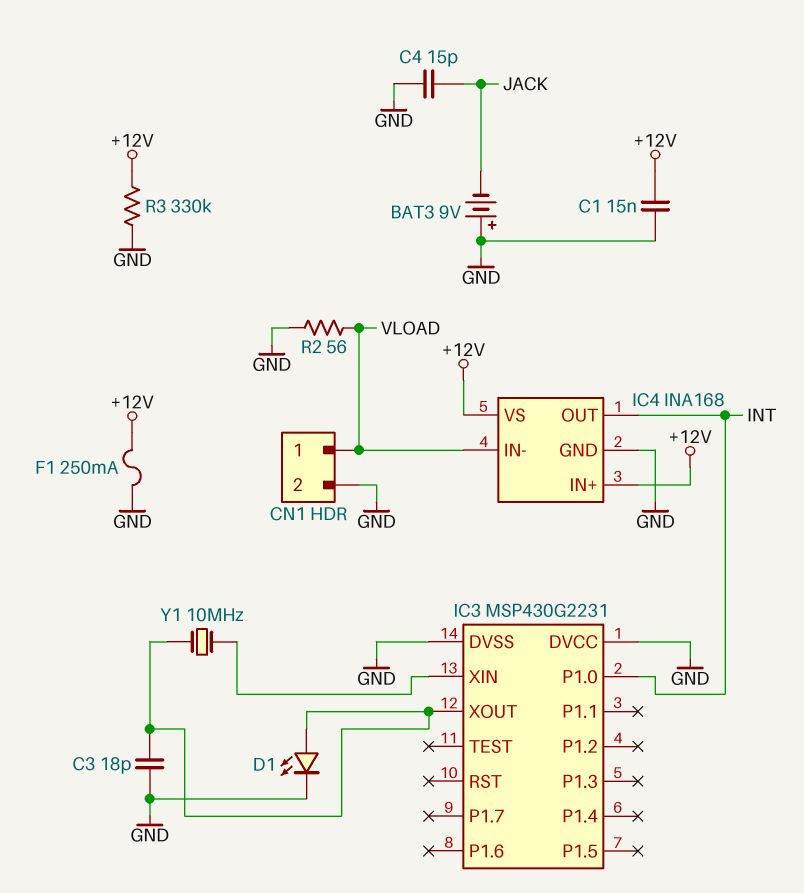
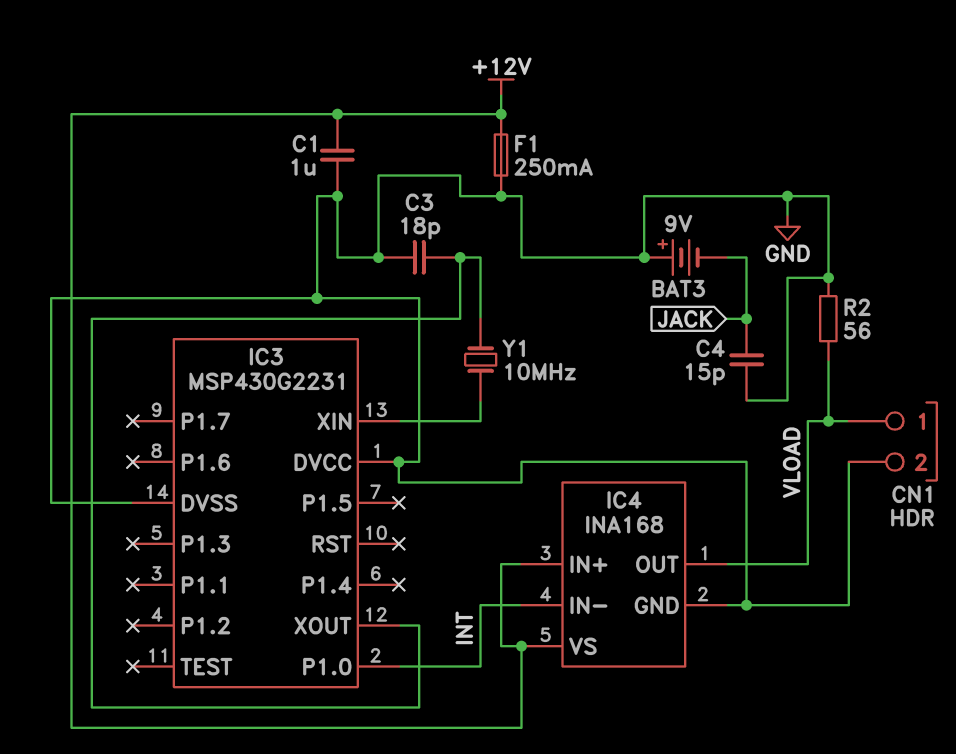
C1: 15nF (+12V, GND) -> 1uF (+12V, GND)
D1: LED (A IC3/XOUT, K GND) -> none
IC4 pin IN-: VLOAD -> INT
IC4 pin OUT: INT -> VLOAD
R3: 330k (+12V, GND) -> none

